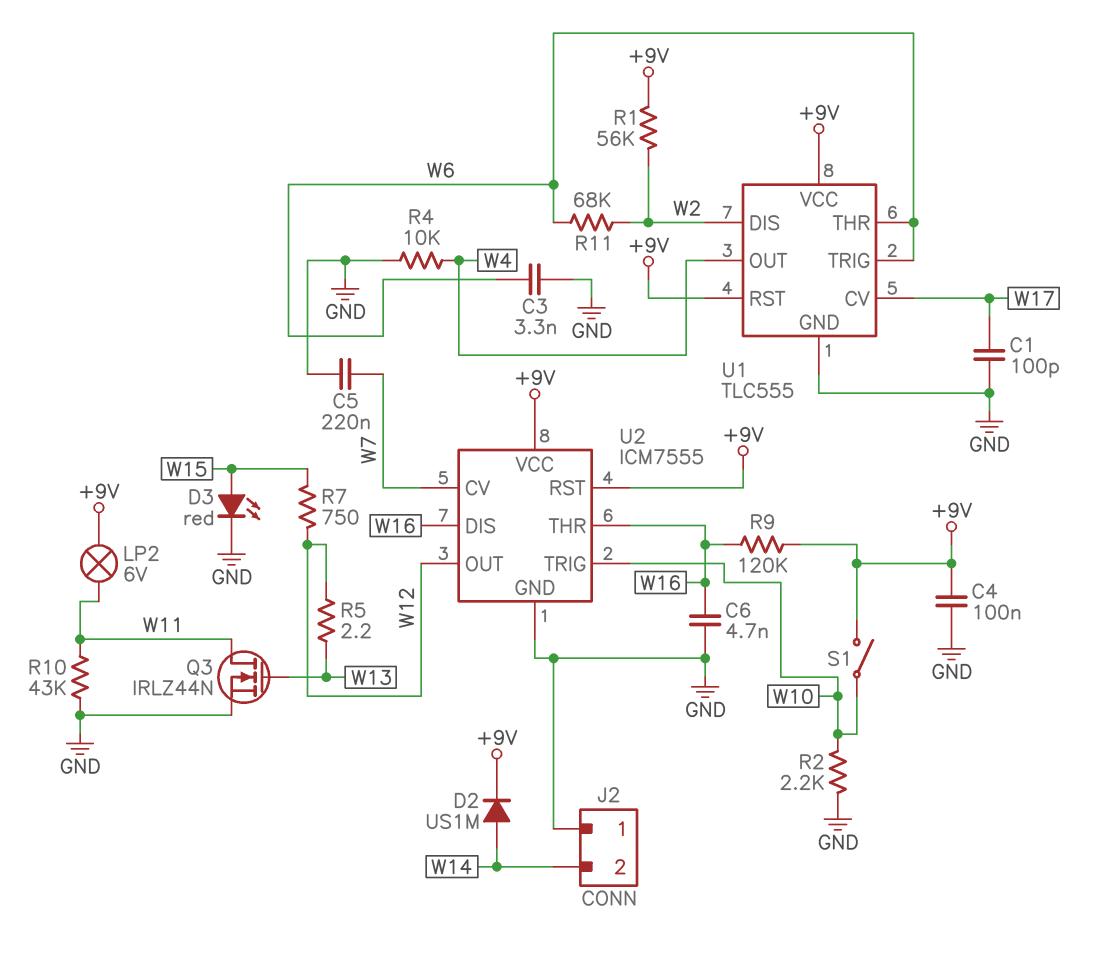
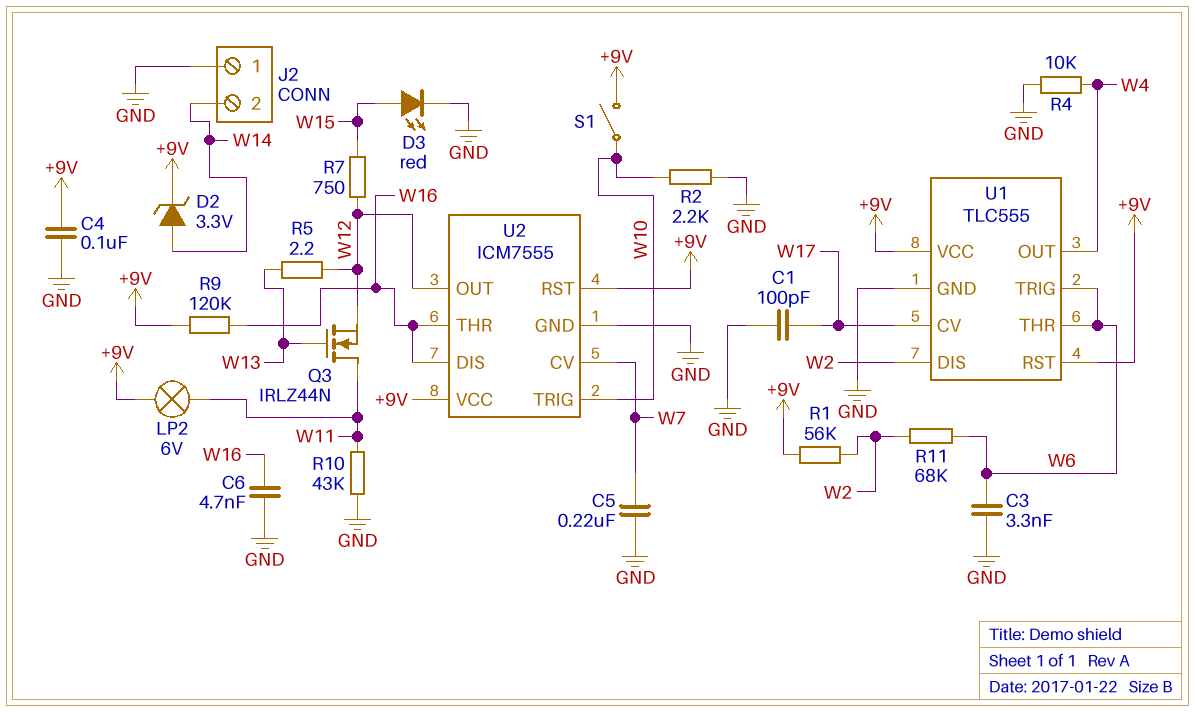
D2: diode US1M (A W14, K +9V) -> zener 3.3V (A W14, K +9V)
Q3: NMOS IRLZ44N (G W13, D W11, S GND) -> NMOS IRLZ44N (G W13, D W11, S W12)

